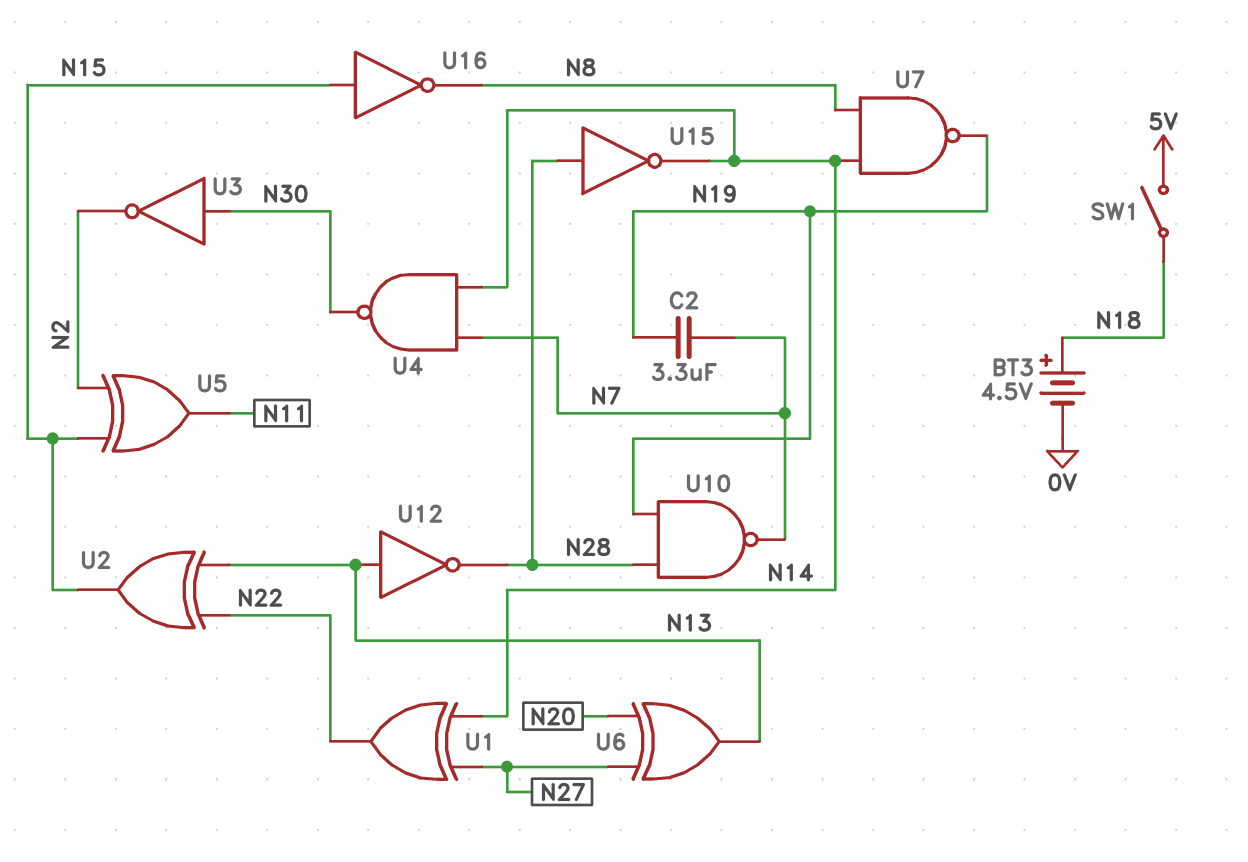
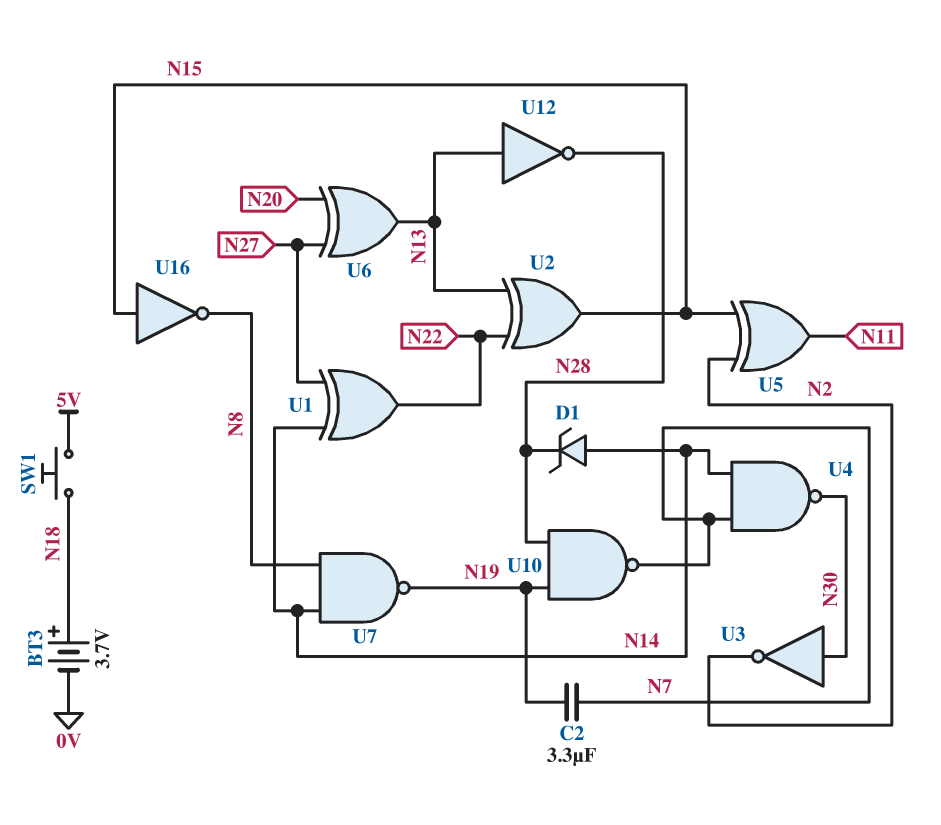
BT3: 4.5V (plus N18, minus 0V) -> 3.7V (plus N18, minus 0V)
D1: none -> zener (A N14, K N28)
SW1: switch (5V, N18) -> button (5V, N18)
U15: NOT (in N28, out N14) -> none

